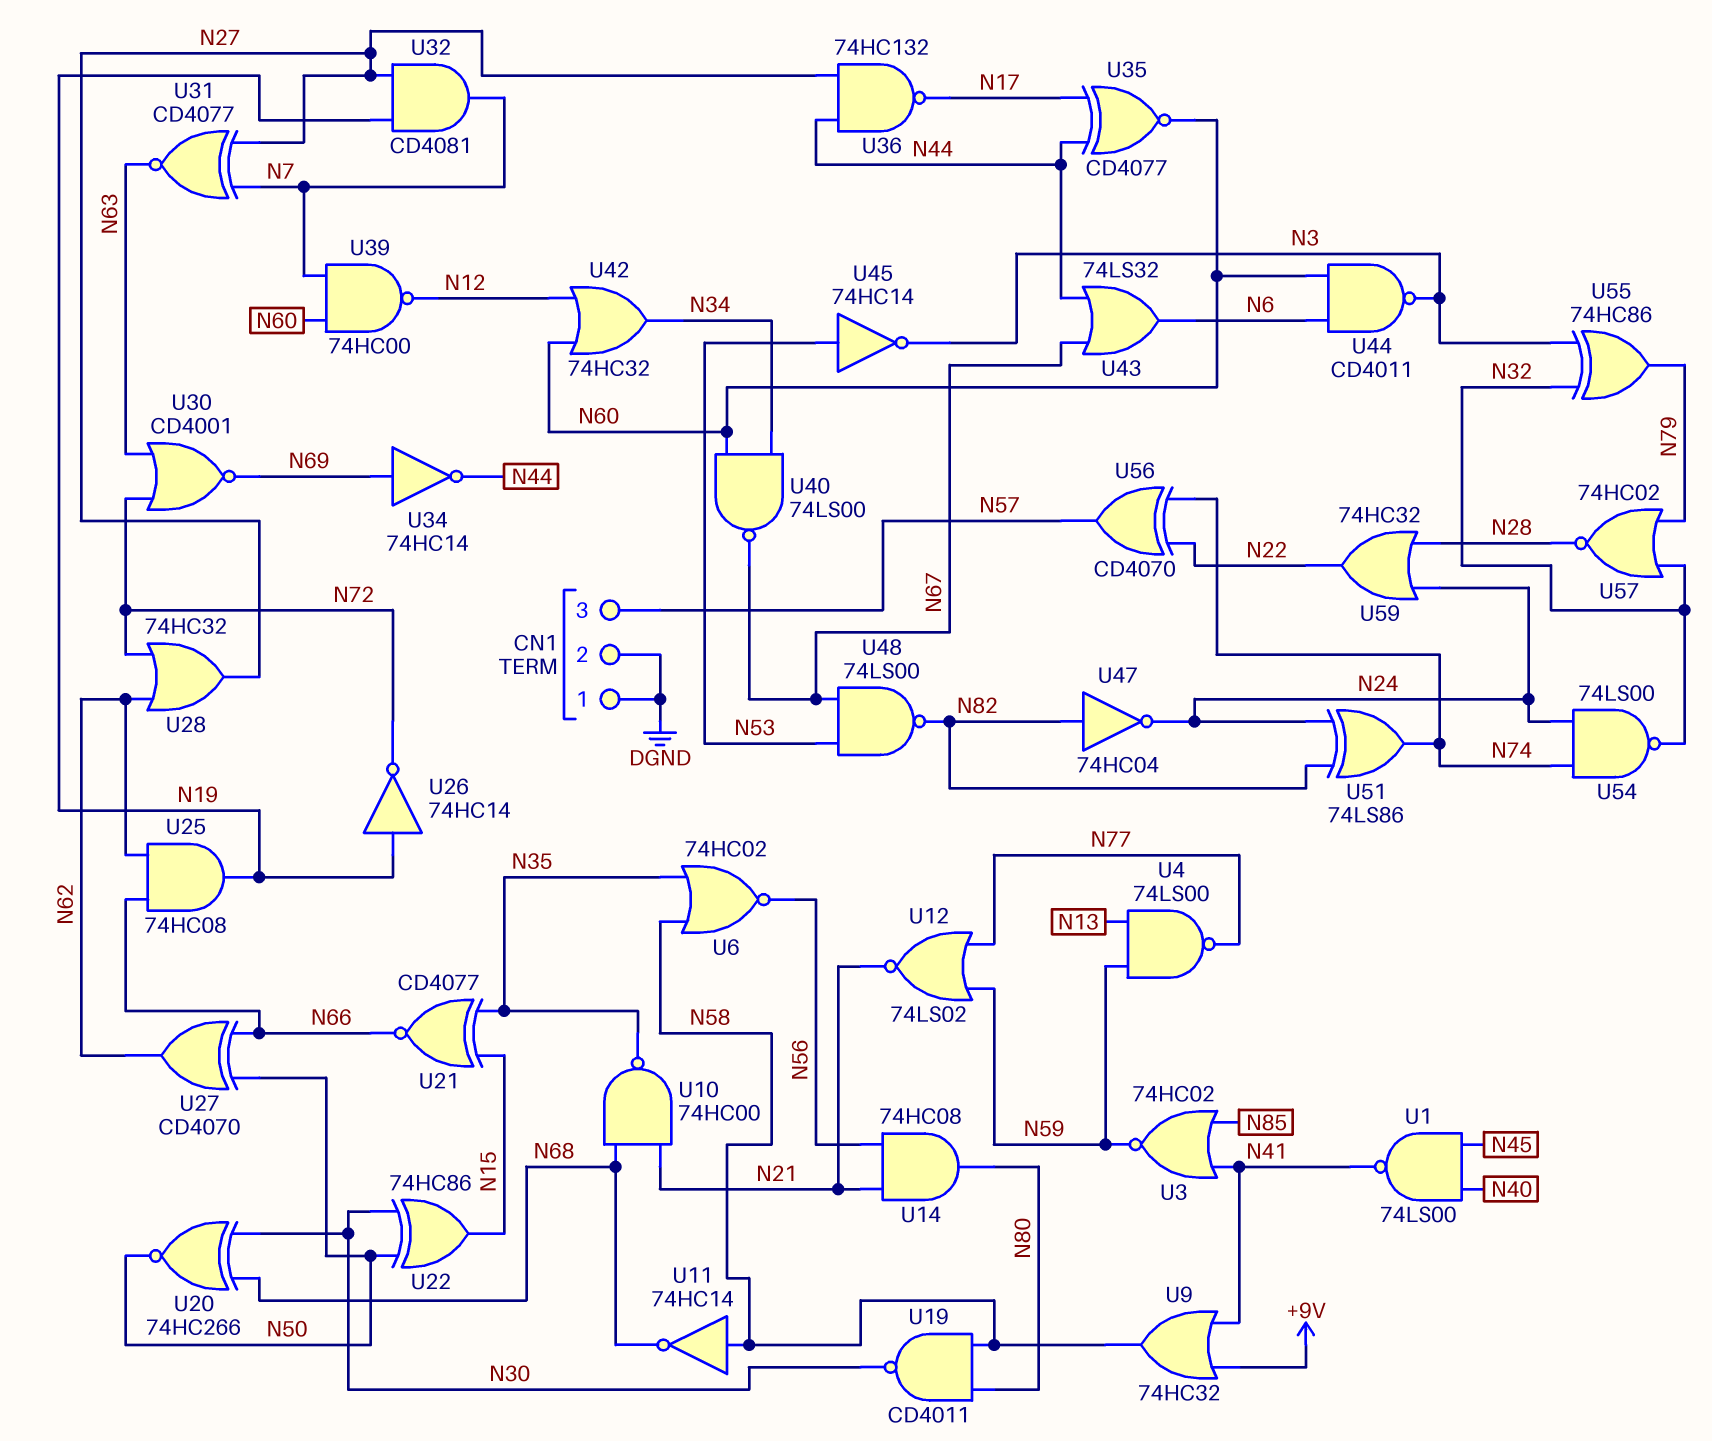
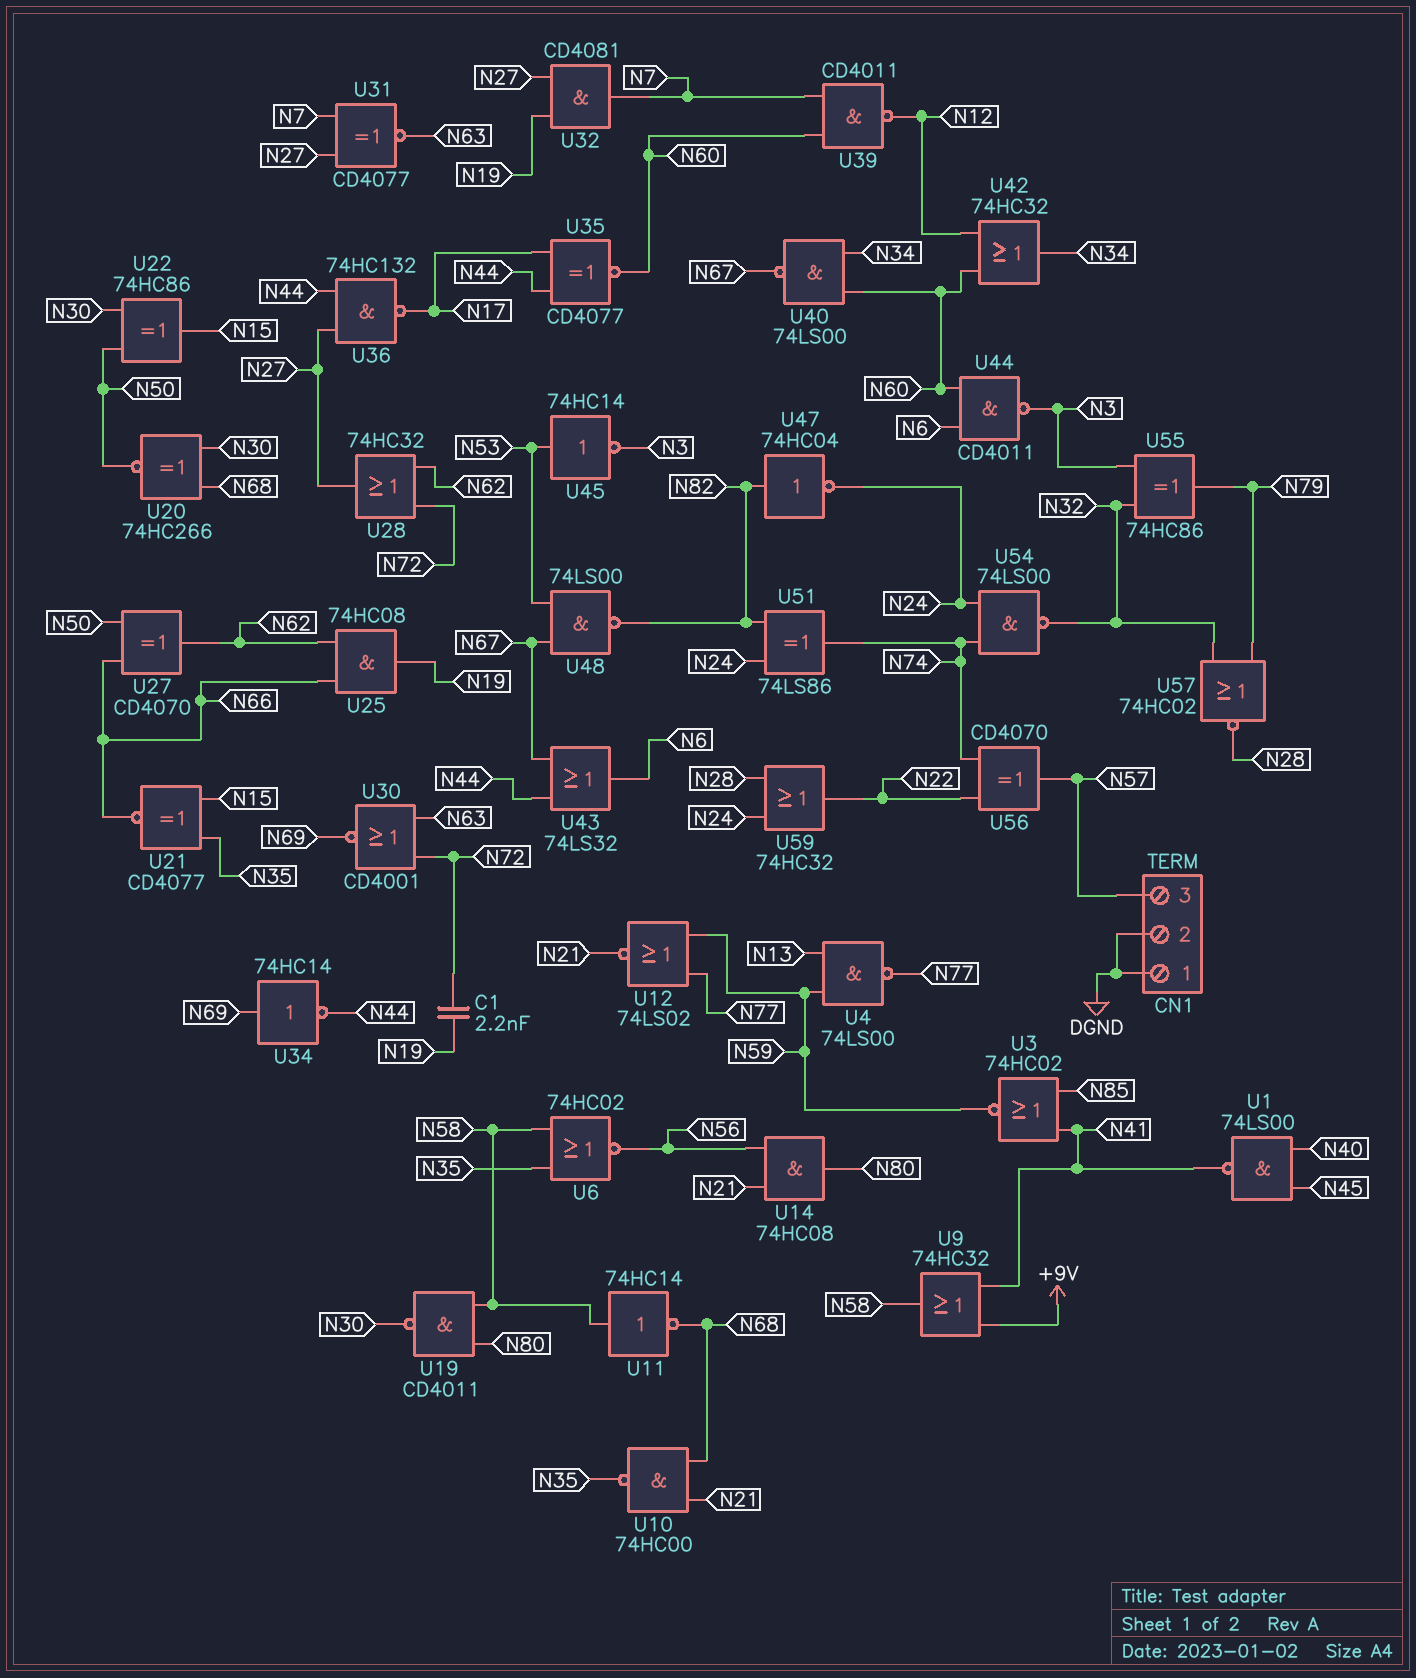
C1: none -> 2.2nF (N19, N72)
U26: NOT 74HC14 (in N19, out N72) -> none
U39: NAND 74HC00 (in N7, in N60, out N12) -> NAND CD4011 (in N7, in N60, out N12)

